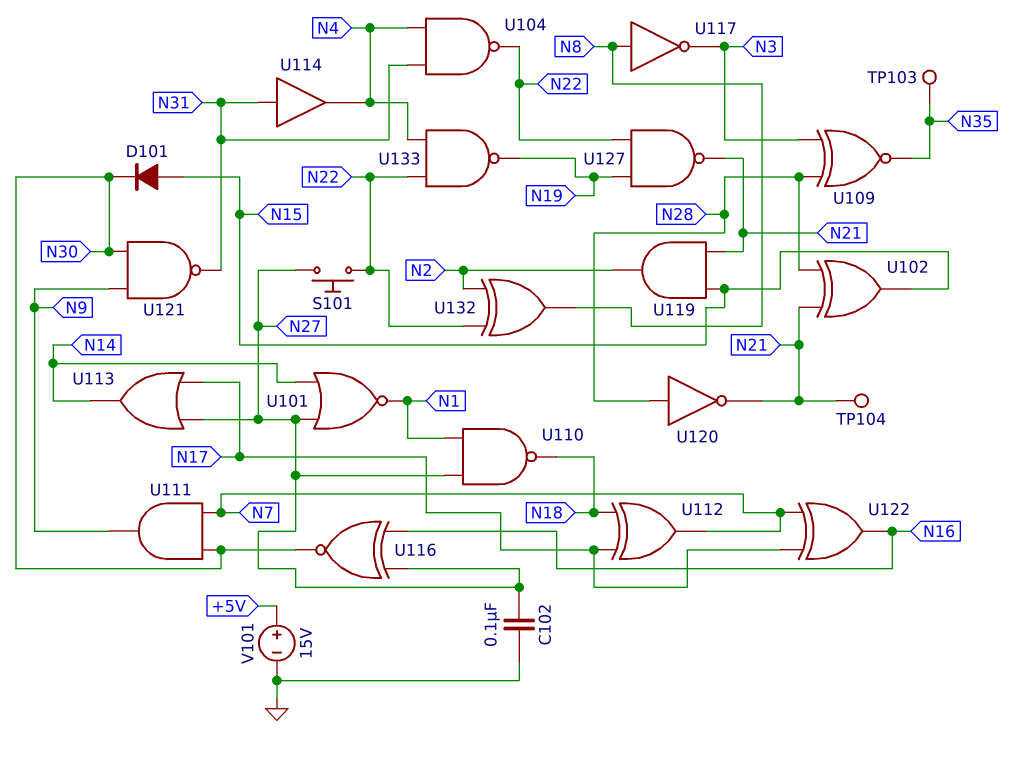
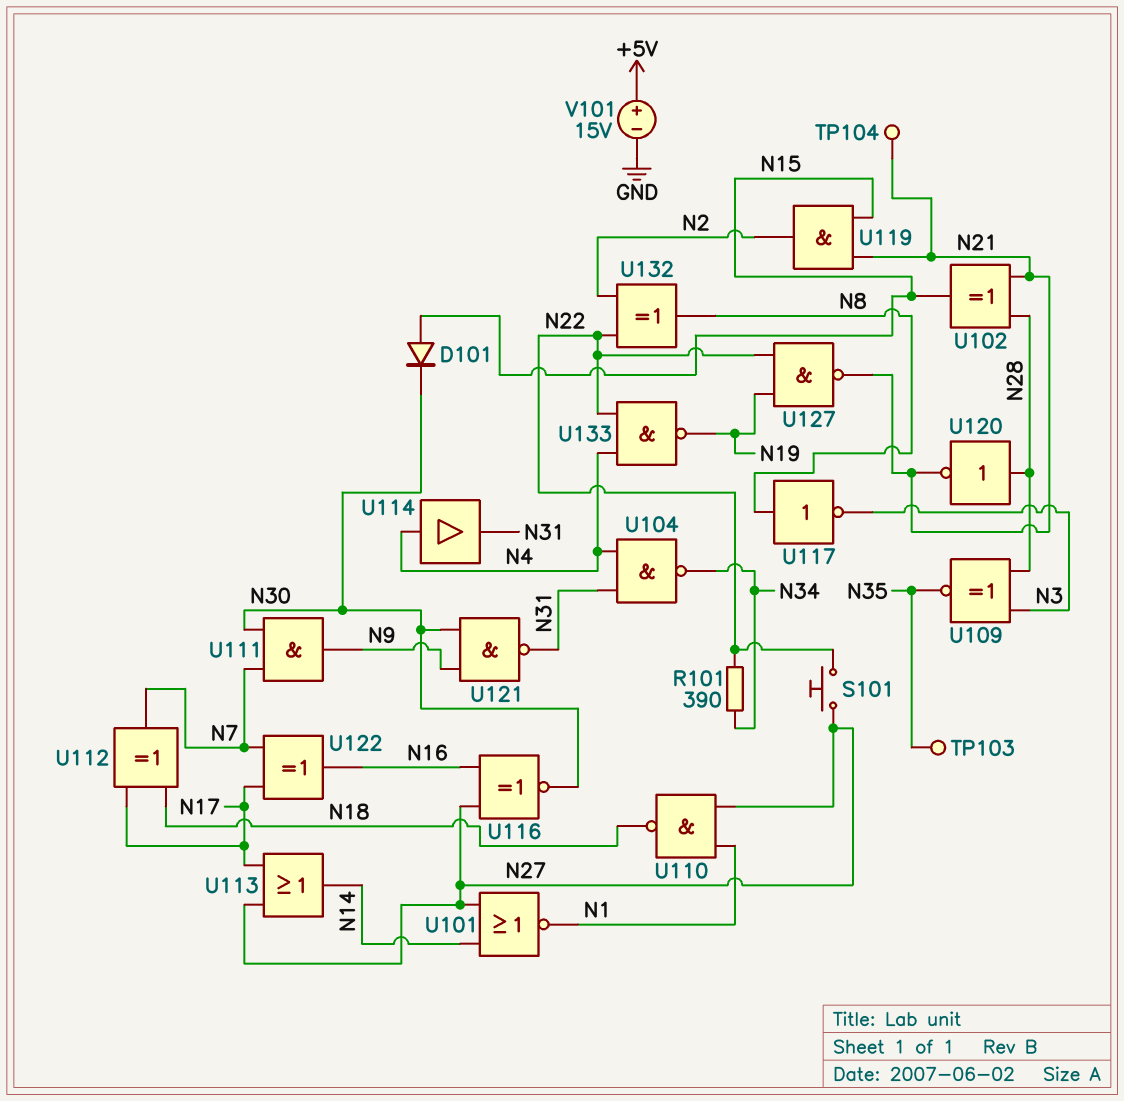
C102: 100nF (GND, N27) -> none
R101: none -> 390 (N22, N34)
U104: NAND (in N4, in N31, out N22) -> NAND (in N4, in N31, out N34)
U114: buffer (in N31, out N4) -> buffer (in N4, out N31)

